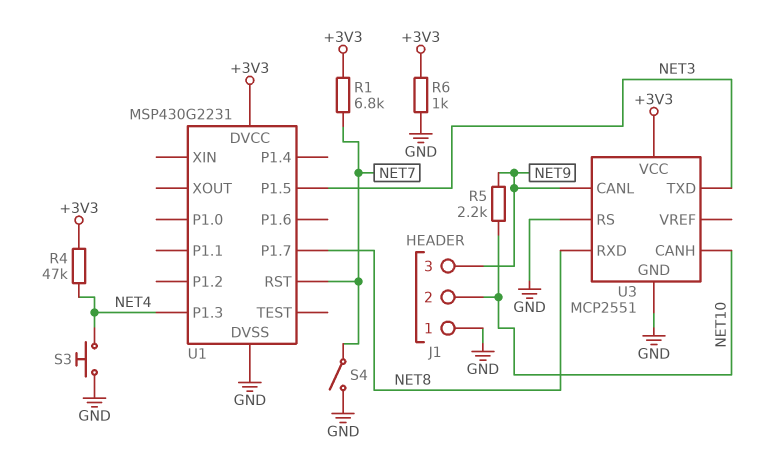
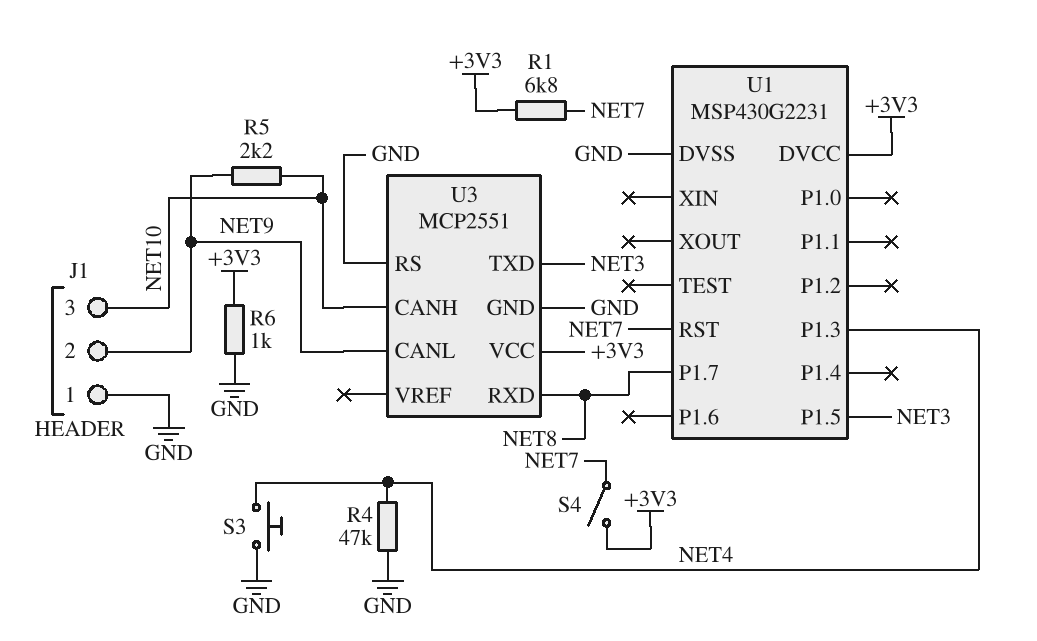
J1 pin 2: NET10 -> NET9
J1 pin 3: NET9 -> NET10
R4: 47k (+3V3, NET4) -> 47k (GND, NET4)
S4: switch (GND, NET7) -> switch (+3V3, NET7)

